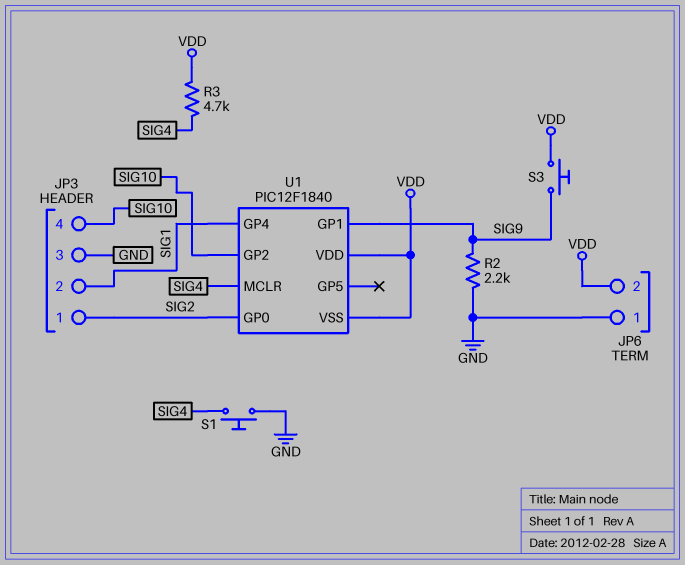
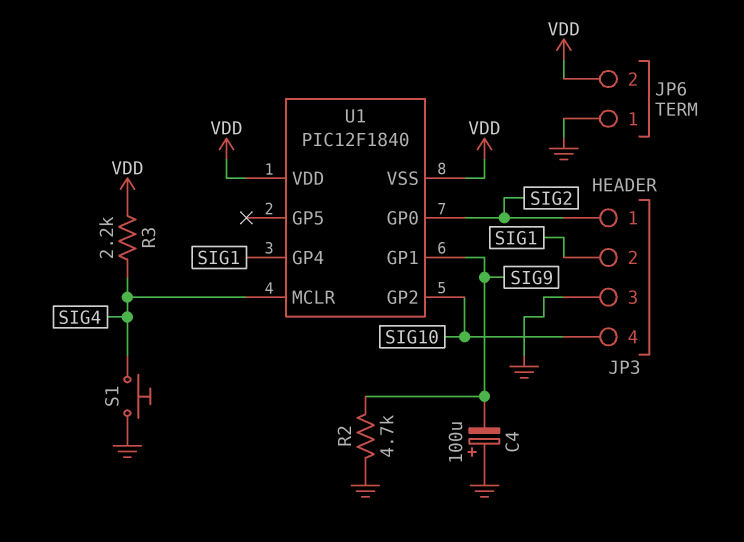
C4: none -> 100uF (plus GND, minus SIG9)
R2: 2.2k (GND, SIG9) -> 4.7k (GND, SIG9)
R3: 4.7k (SIG4, VDD) -> 2.2k (SIG4, VDD)
S3: button (SIG9, VDD) -> none

